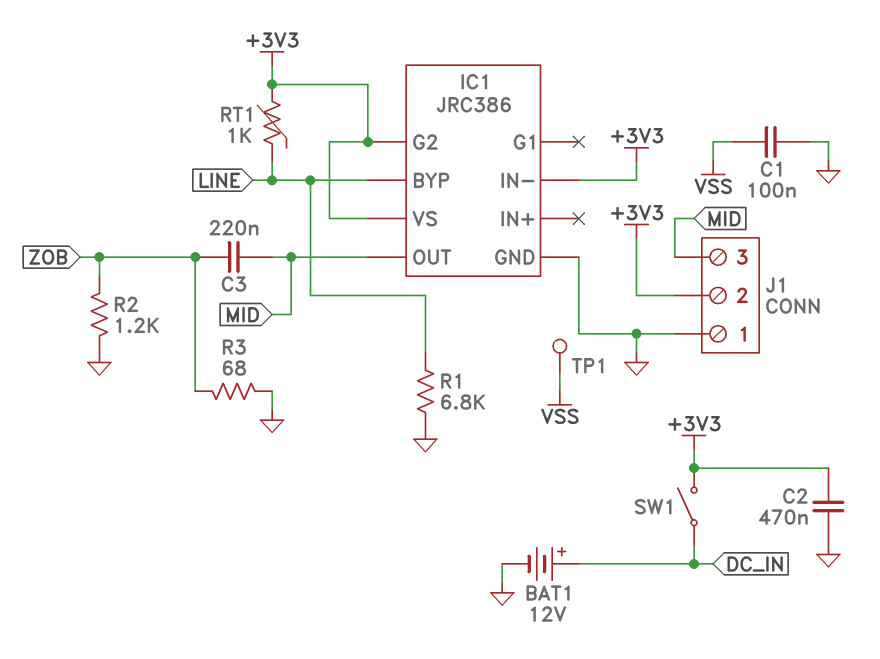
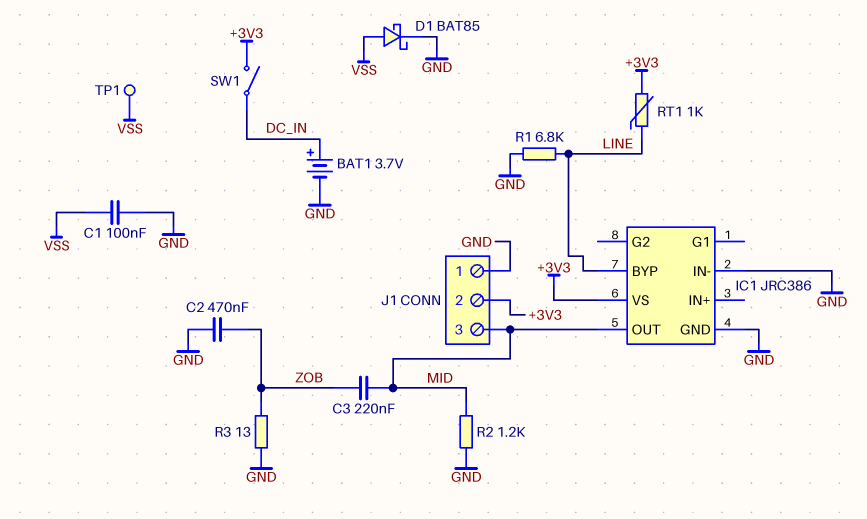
BAT1: 12V (plus DC_IN, minus GND) -> 3.7V (plus DC_IN, minus GND)
C2: 470nF (+3V3, GND) -> 470nF (GND, ZOB)
D1: none -> schottky BAT85 (A VSS, K GND)
IC1 pin G2: +3V3 -> none
IC1 pin IN-: +3V3 -> GND
R2: 1.2k (GND, ZOB) -> 1.2k (GND, MID)
R3: 68 (GND, ZOB) -> 13 (GND, ZOB)

